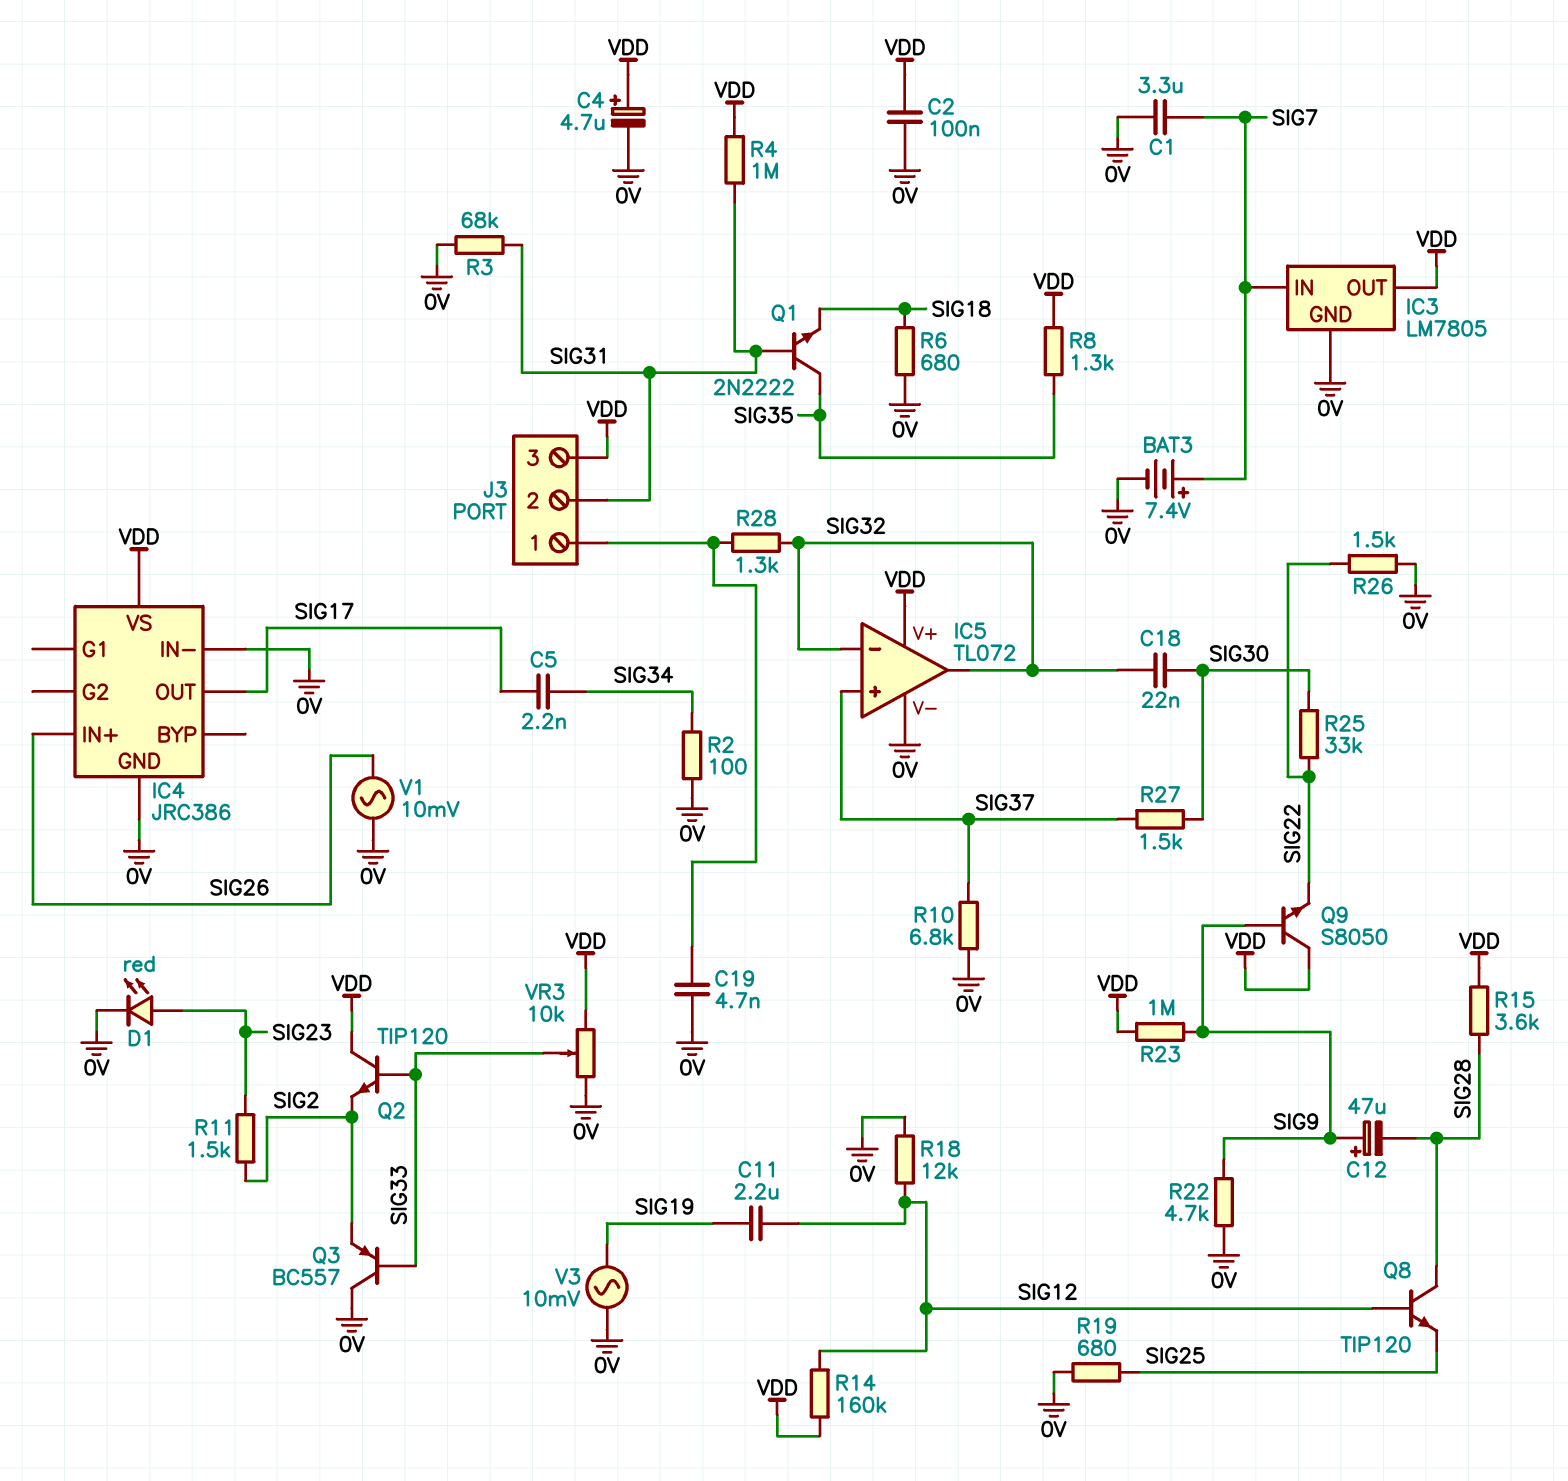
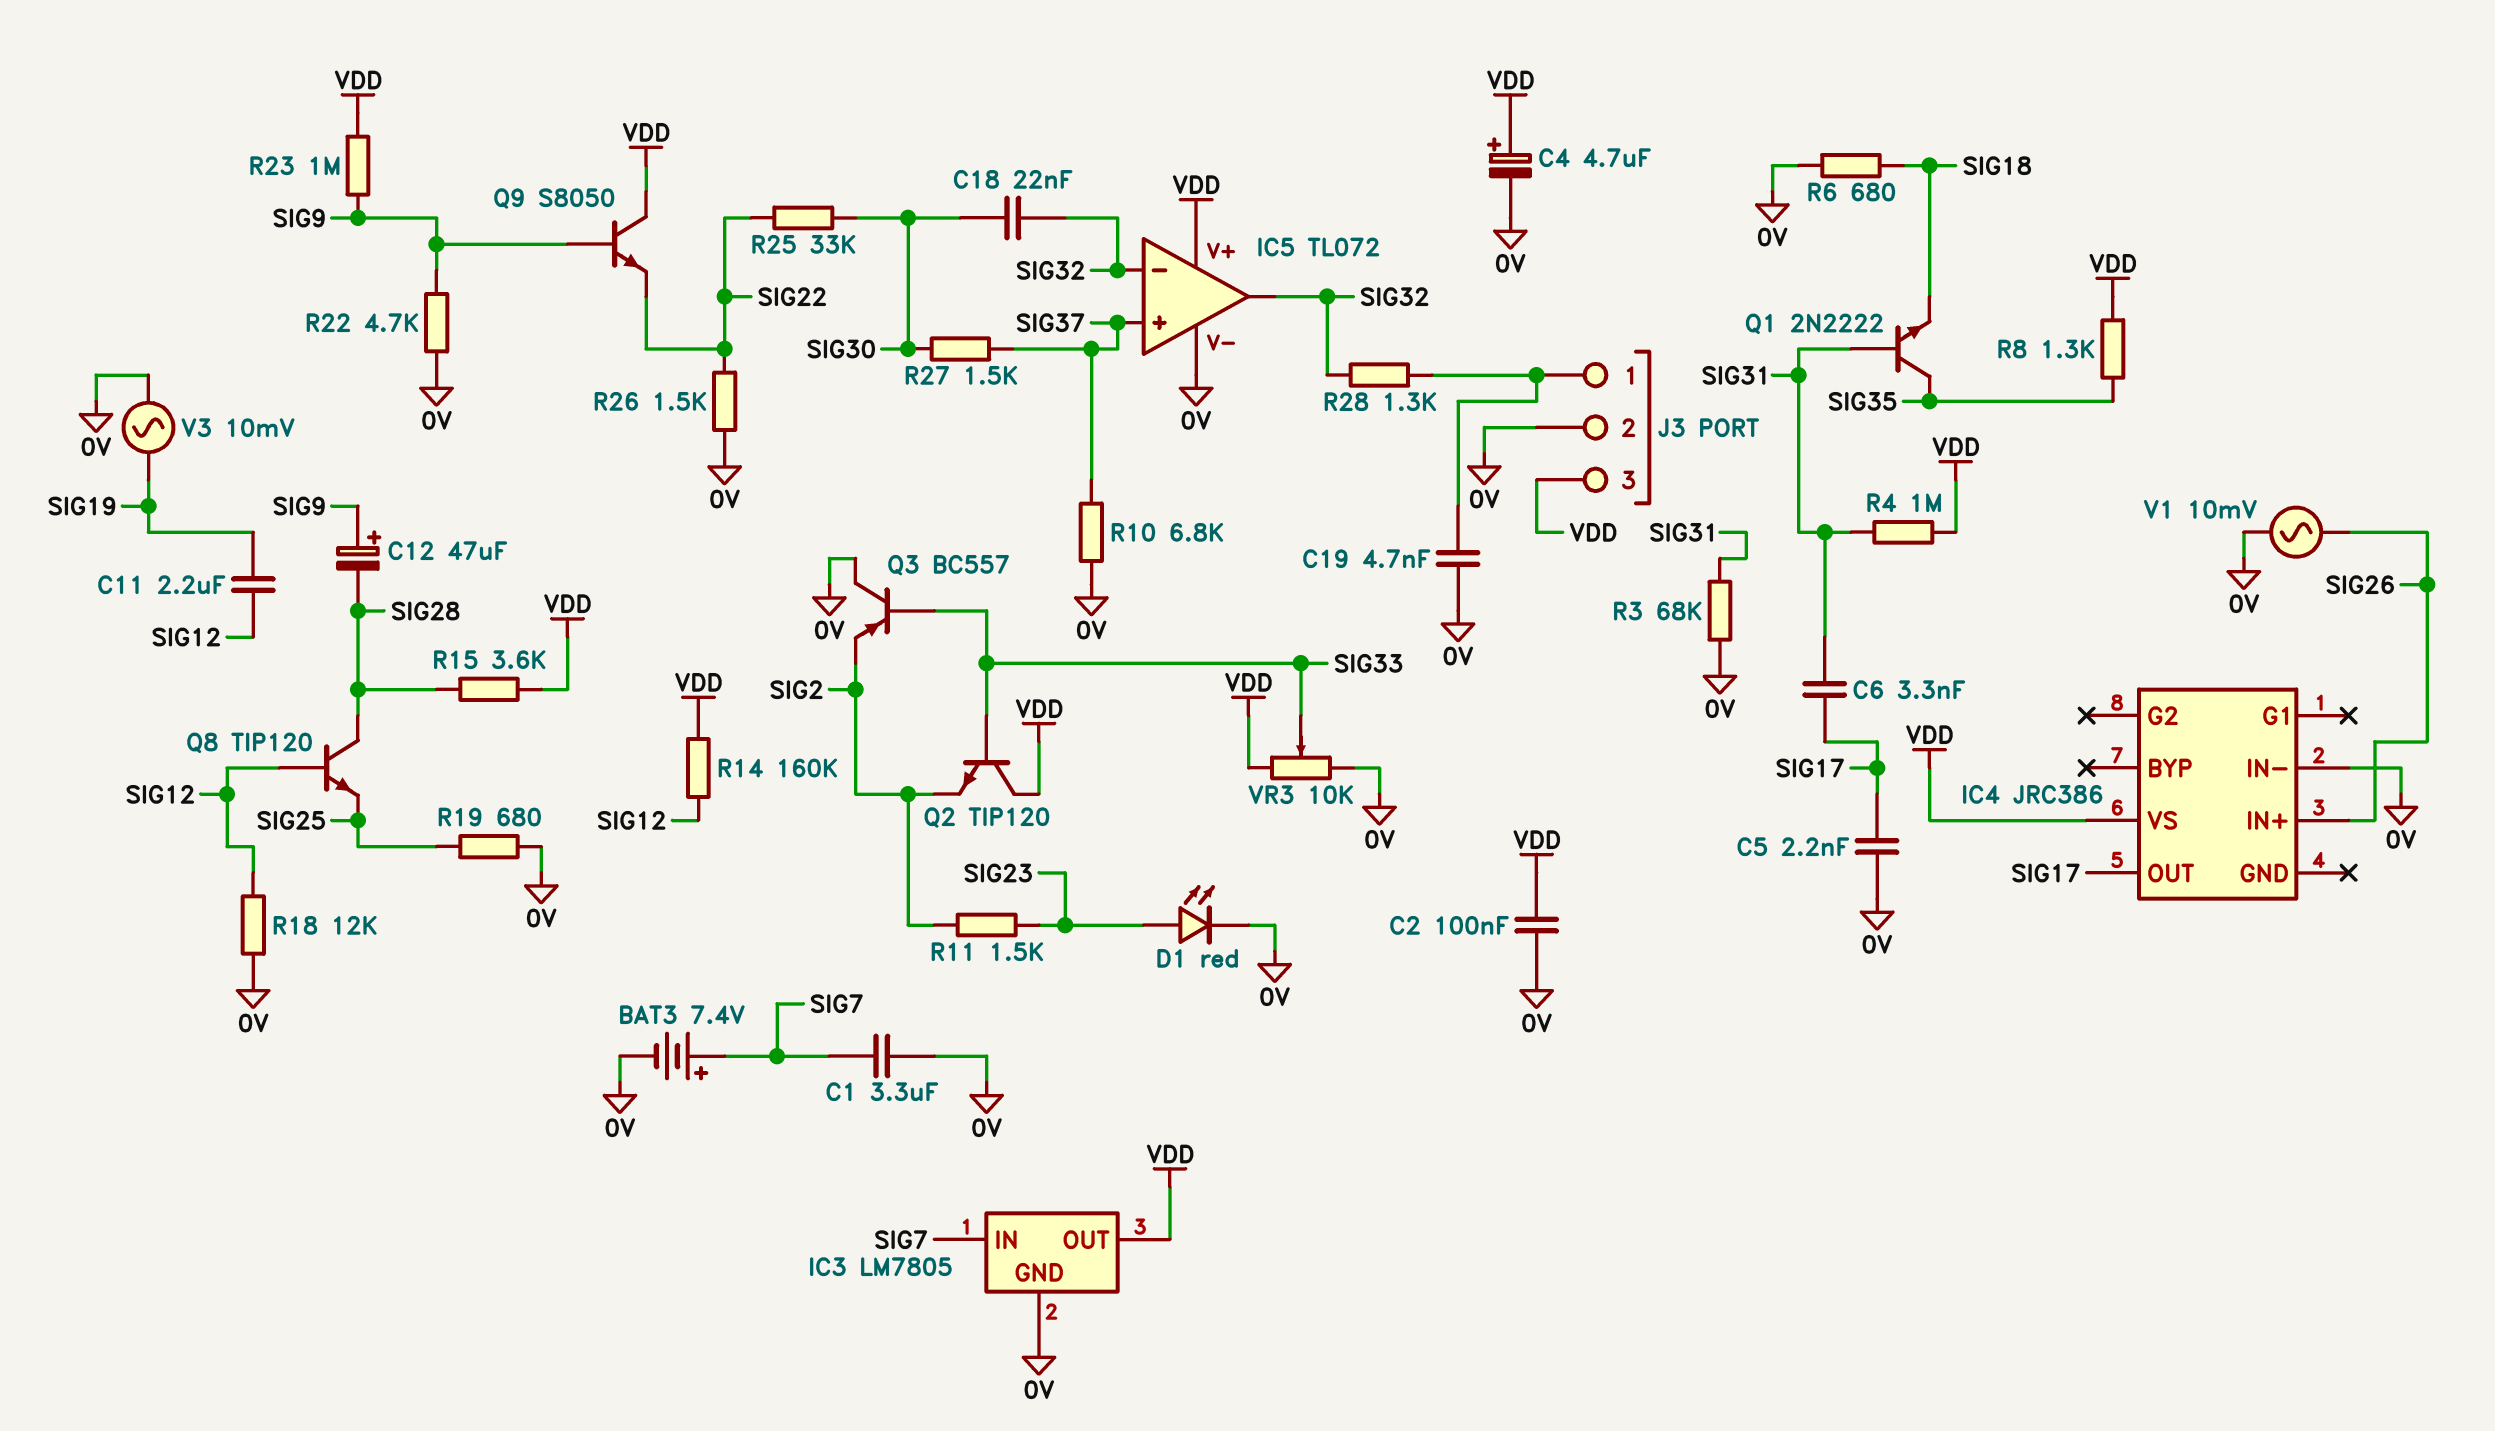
C5: 2.2nF (SIG17, SIG34) -> 2.2nF (0V, SIG17)
C6: none -> 3.3nF (SIG17, SIG31)
IC4 pin GND: 0V -> none
J3 pin 2: SIG31 -> 0V
R2: 100 (0V, SIG34) -> none

